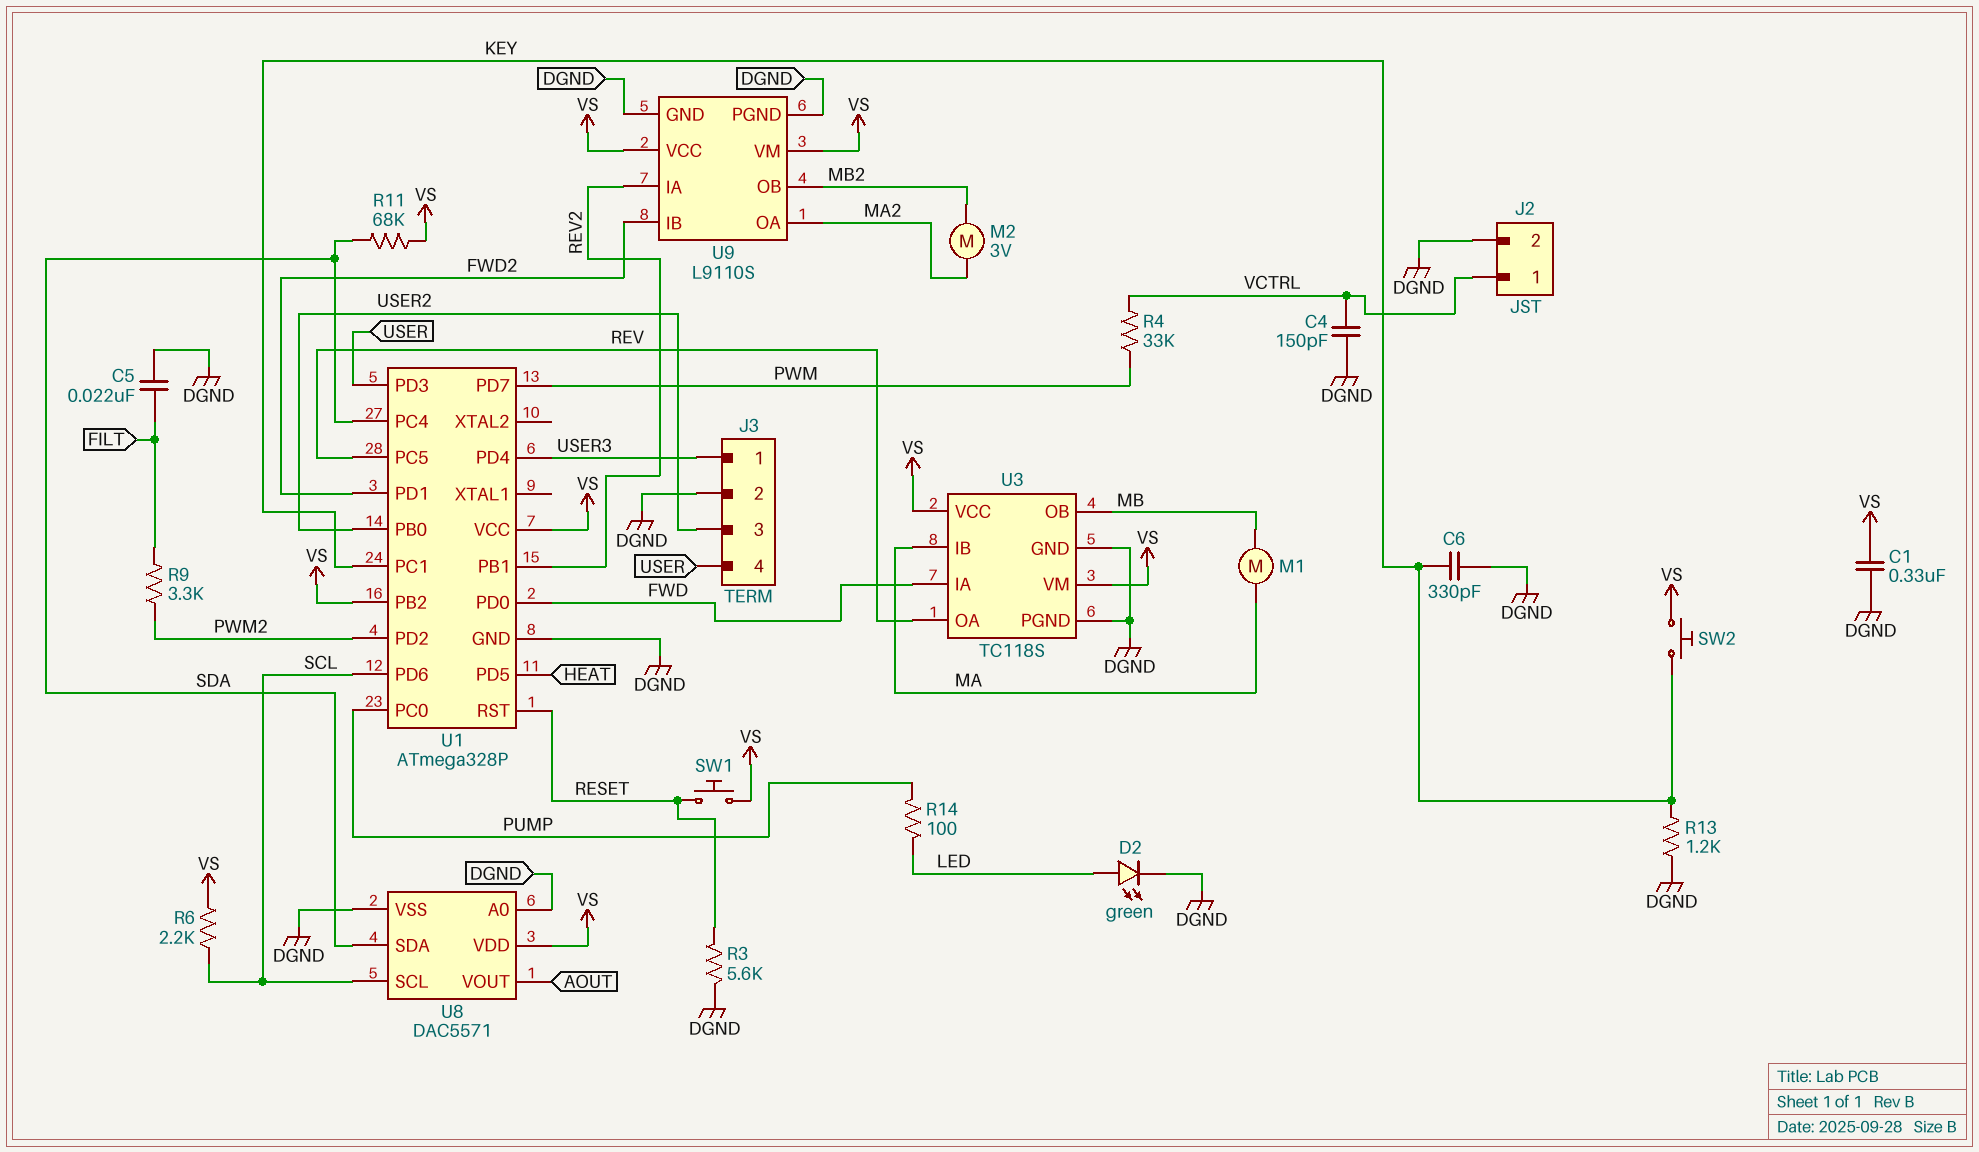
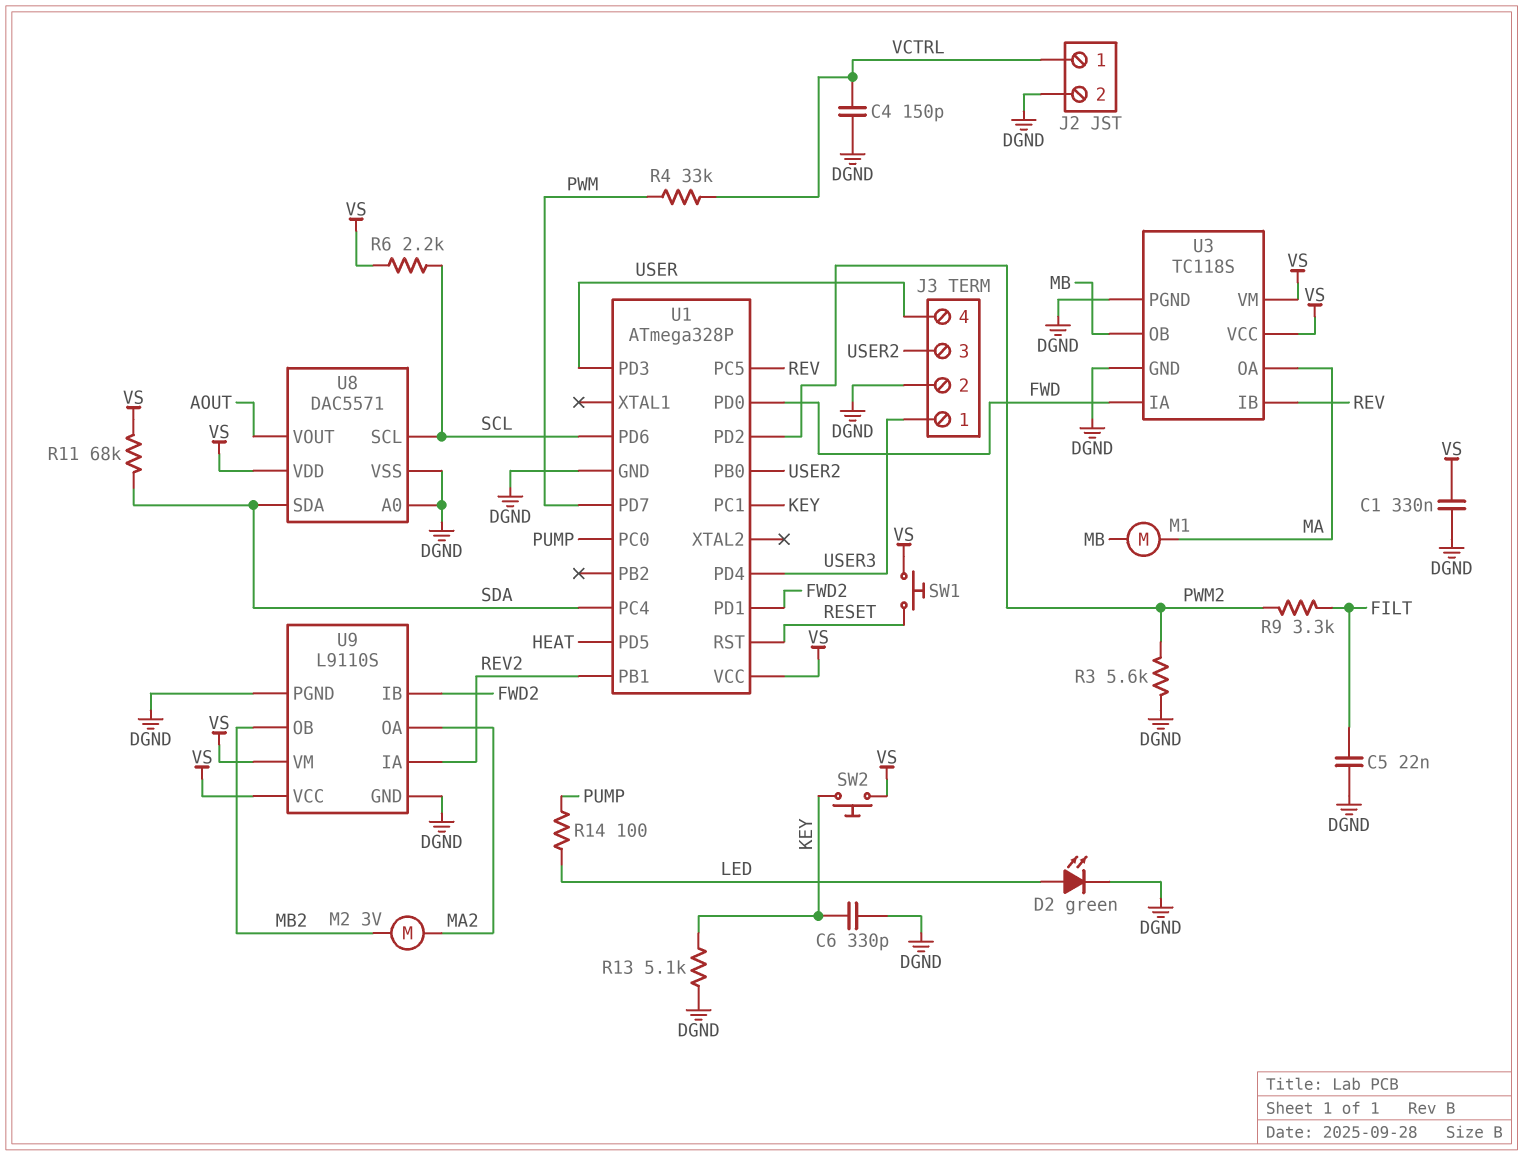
R3: 5.6k (DGND, RESET) -> 5.6k (DGND, PWM2)
R13: 1.2k (DGND, KEY) -> 5.1k (DGND, KEY)
U1 pin PB2: VS -> none
U3 pin IB: MA -> REV
U3 pin OA: REV -> MA

